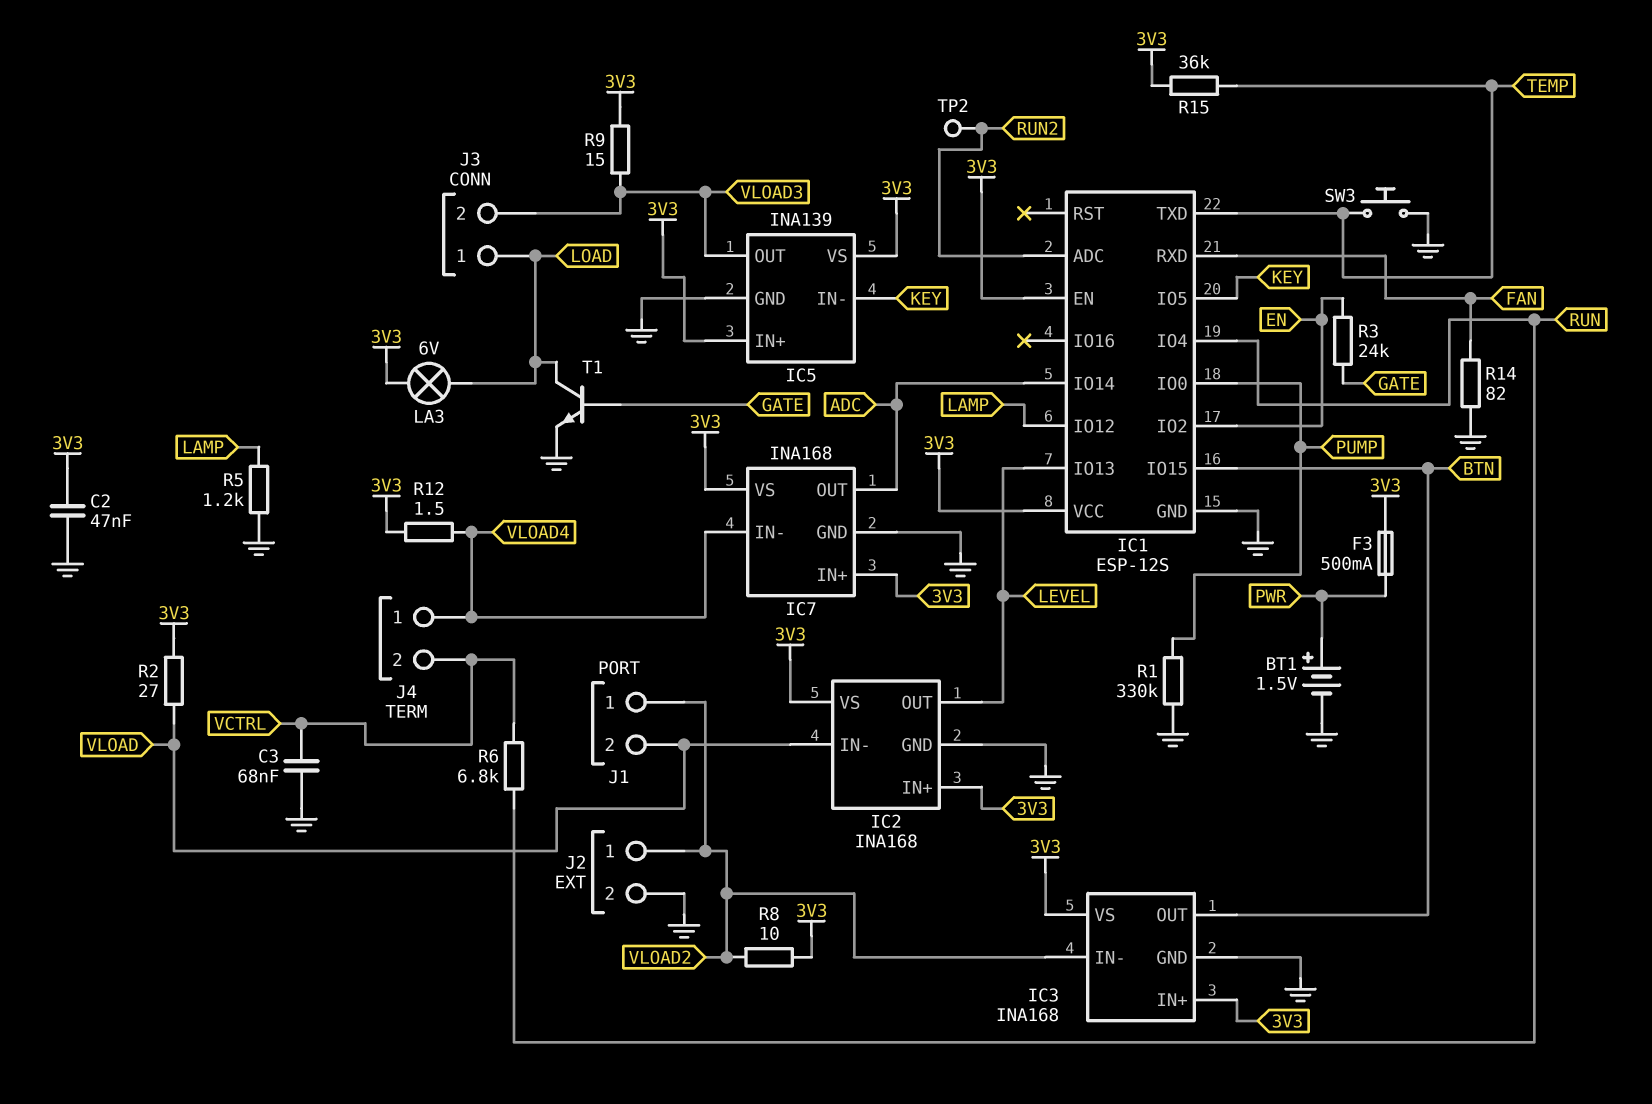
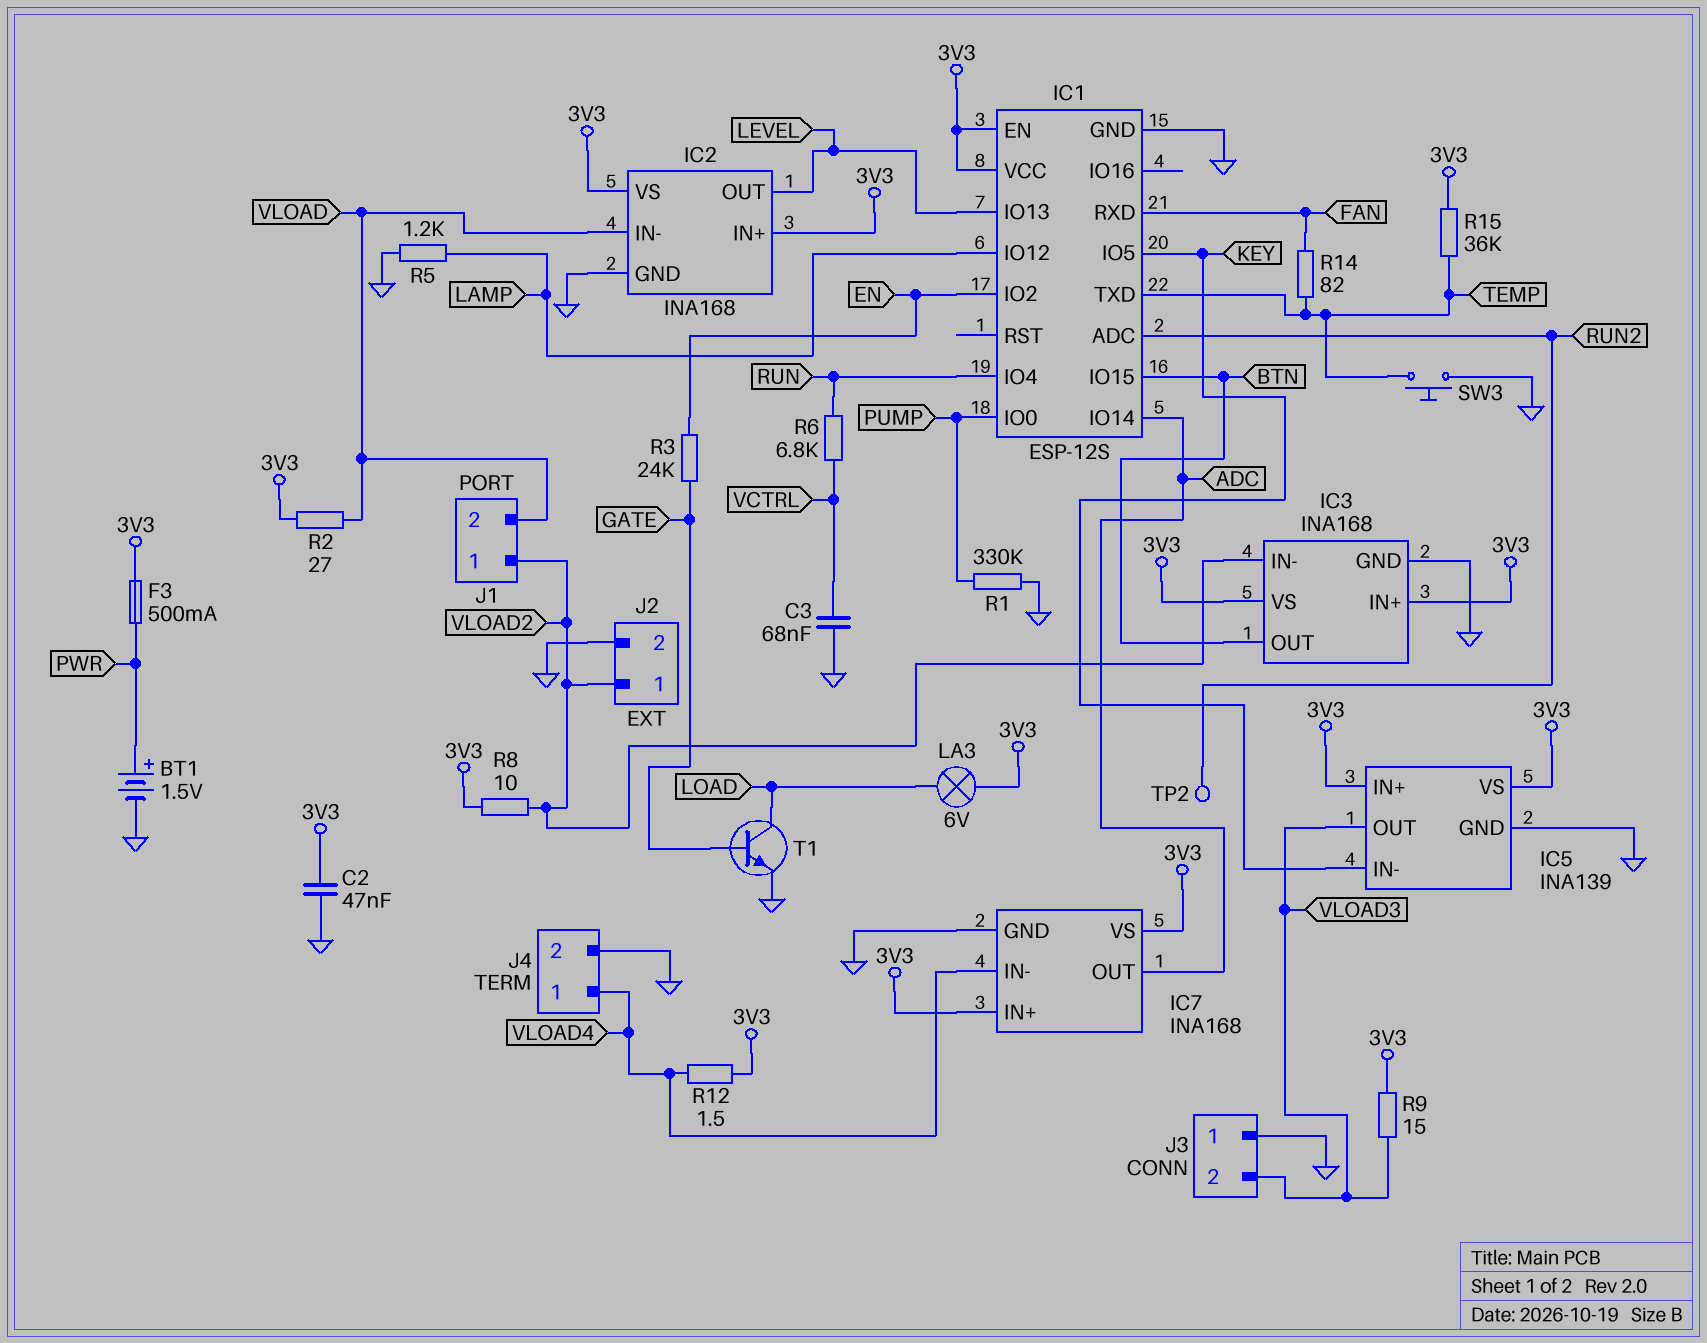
J3 pin 1: LOAD -> GND
J4 pin 2: VCTRL -> GND
R14: 82 (FAN, GND) -> 82 (FAN, TEMP)

